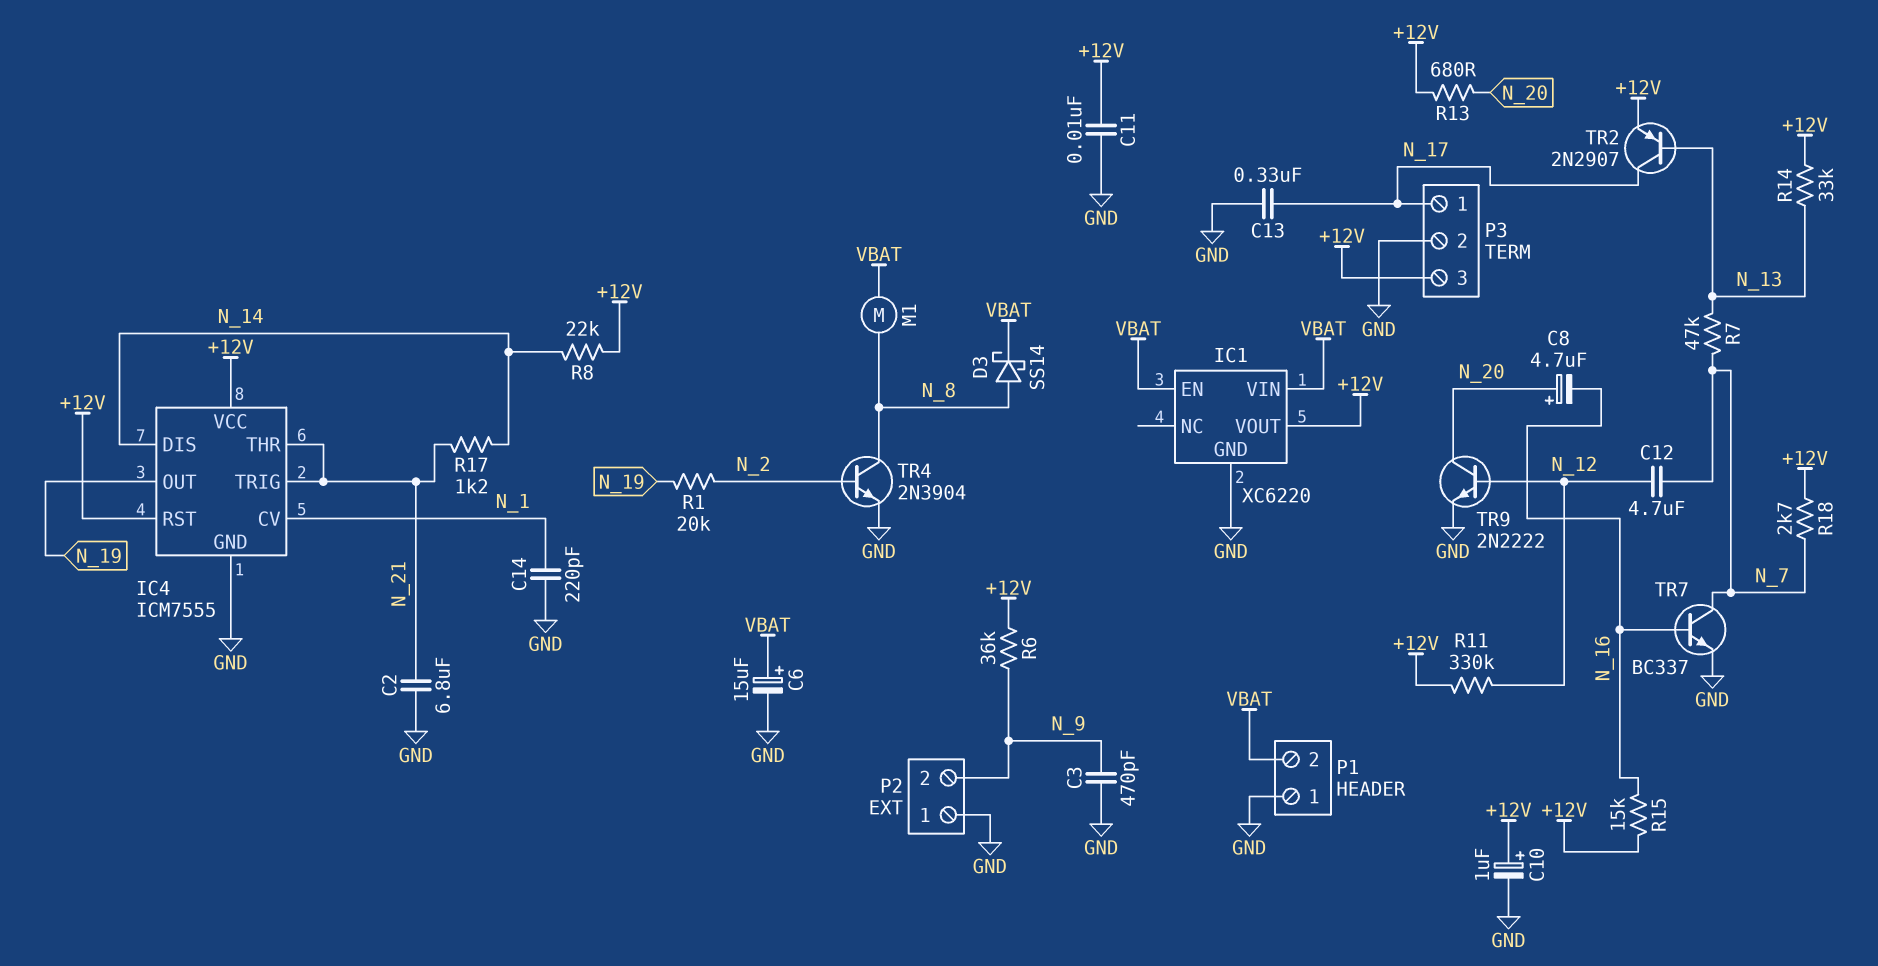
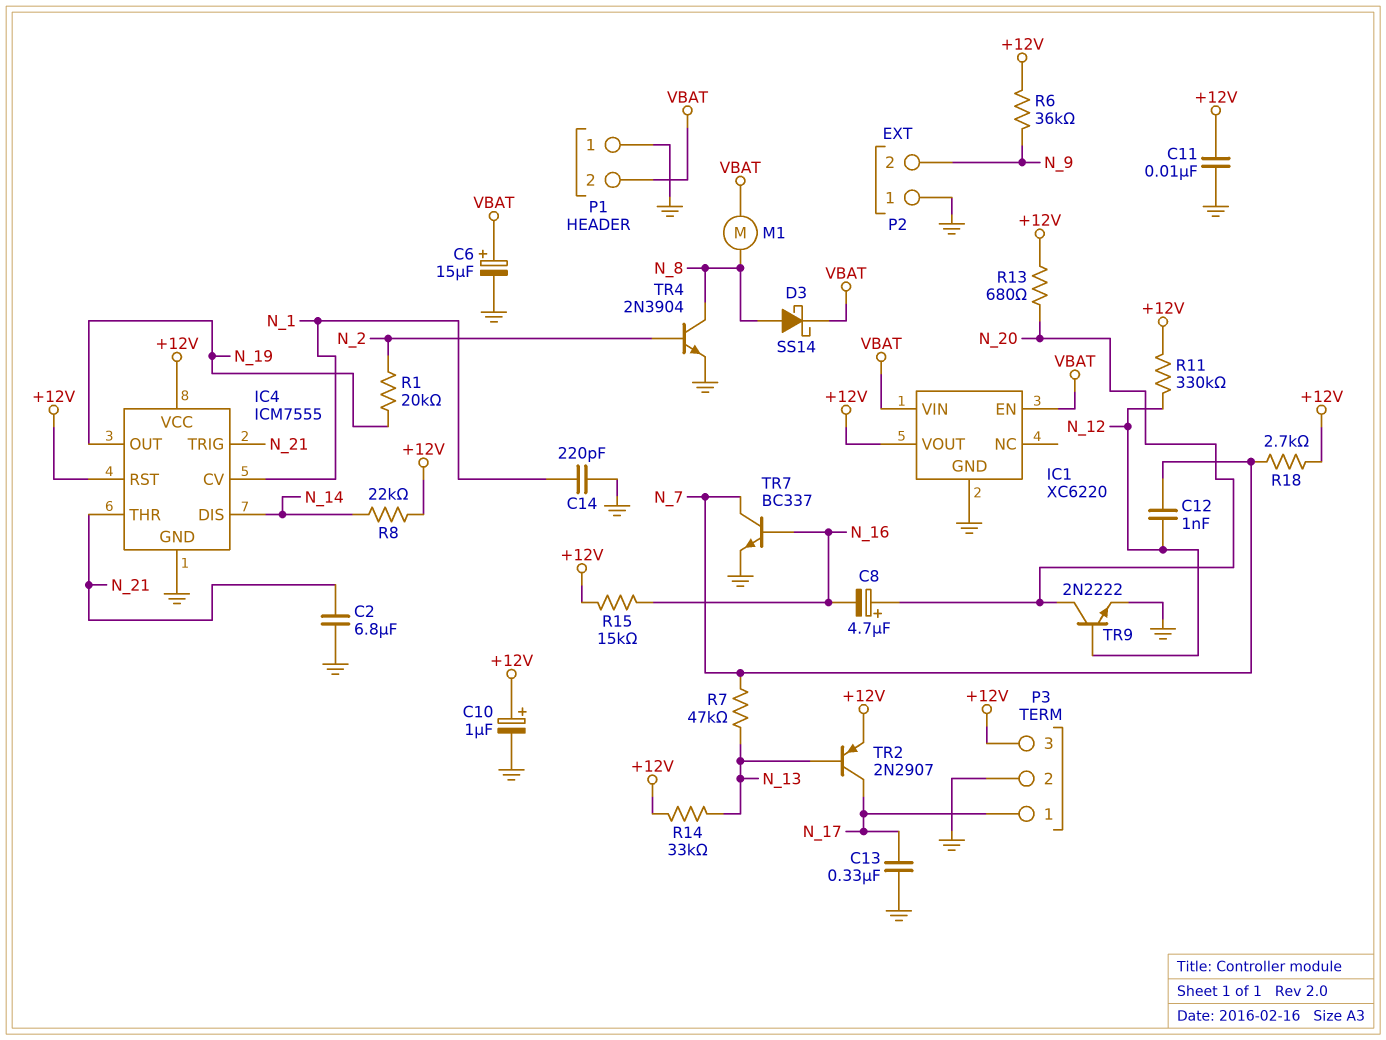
C3: 470pF (GND, N_9) -> none
C12: 4.7uF (N_7, N_12) -> 1nF (N_7, N_12)
R17: 1.2k (N_14, N_21) -> none

